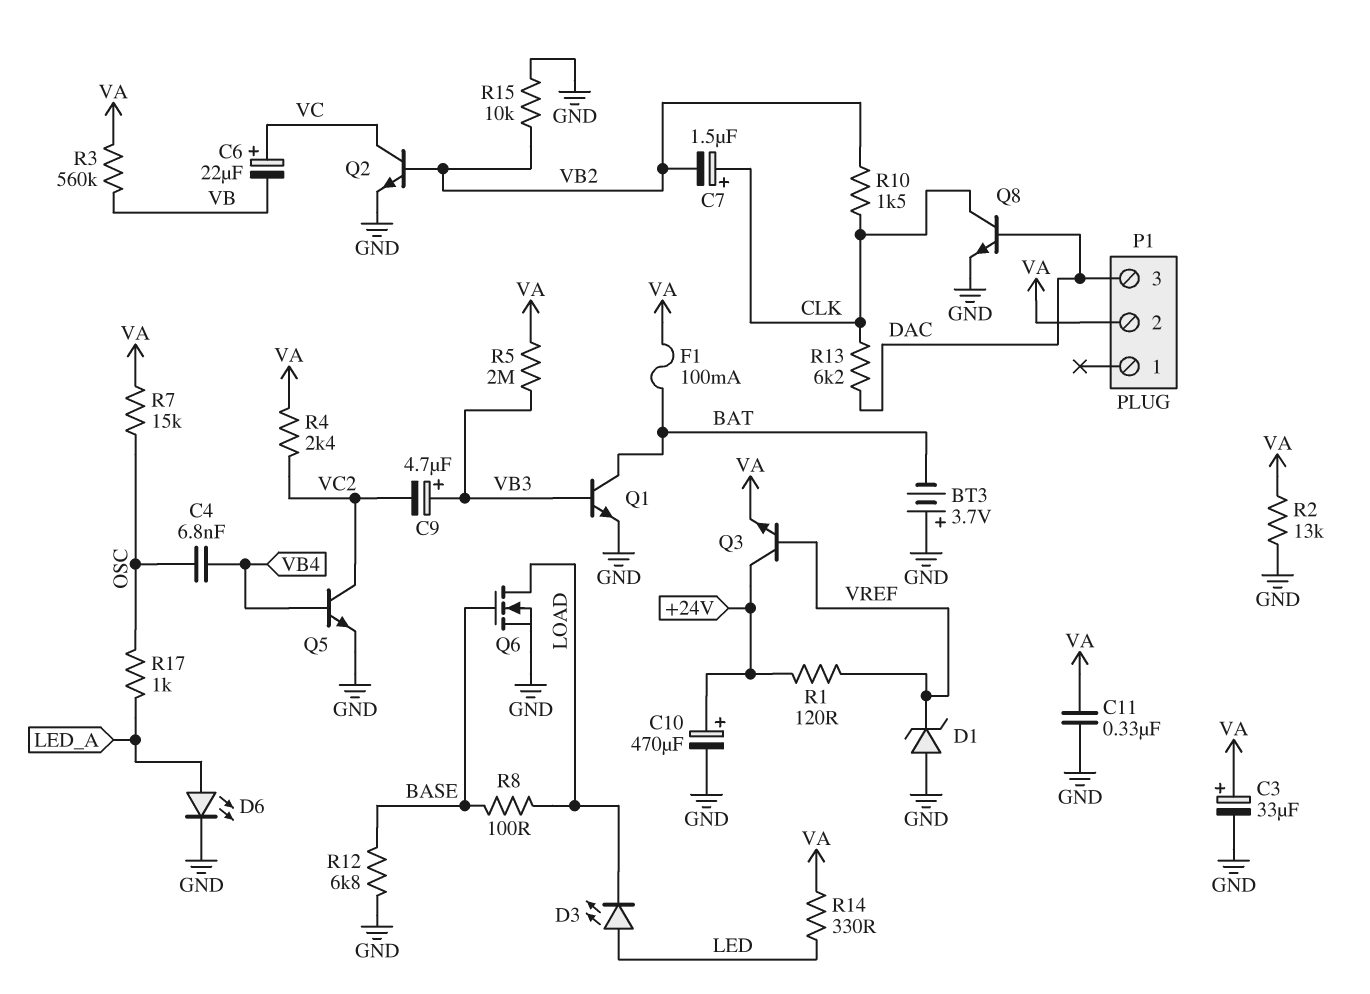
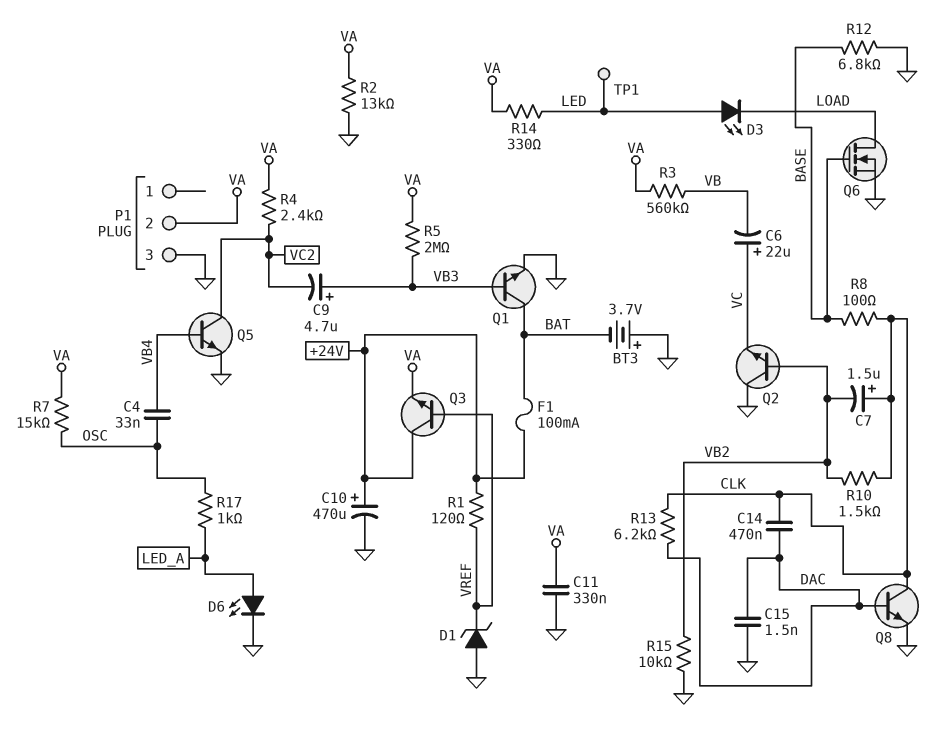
C3: 33uF (plus VA, minus GND) -> none
C4: 6.8nF (OSC, VB4) -> 33nF (OSC, VB4)
C14: none -> 470nF (CLK, DAC)
C15: none -> 1.5nF (DAC, GND)
F1: 100mA (BAT, VA) -> 100mA (+24V, BAT)
P1 pin 3: DAC -> GND
Q2: NPN (B VB2, C VC, E GND) -> NPN (B VB2, C GND, E VC)
R8: 100 (BASE, LOAD) -> 100 (BASE, CLK)
TP1: none -> test point (LED)

